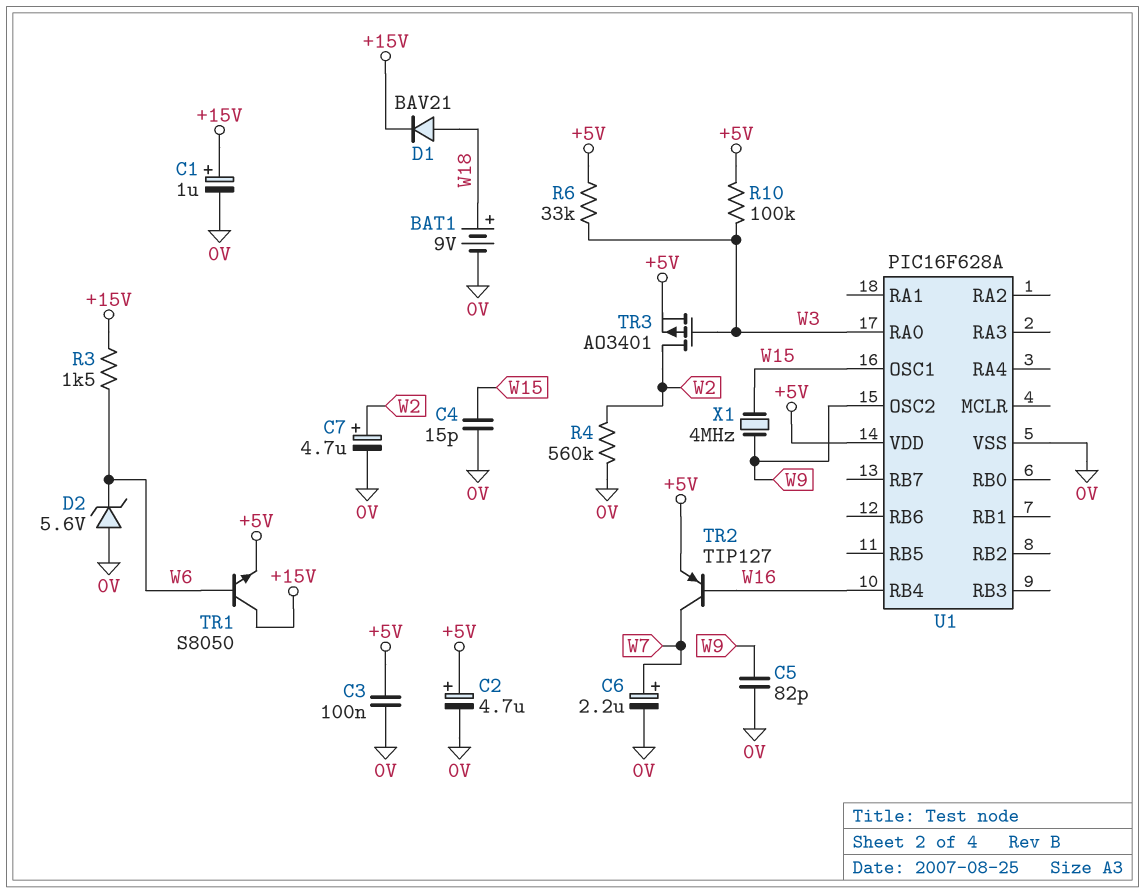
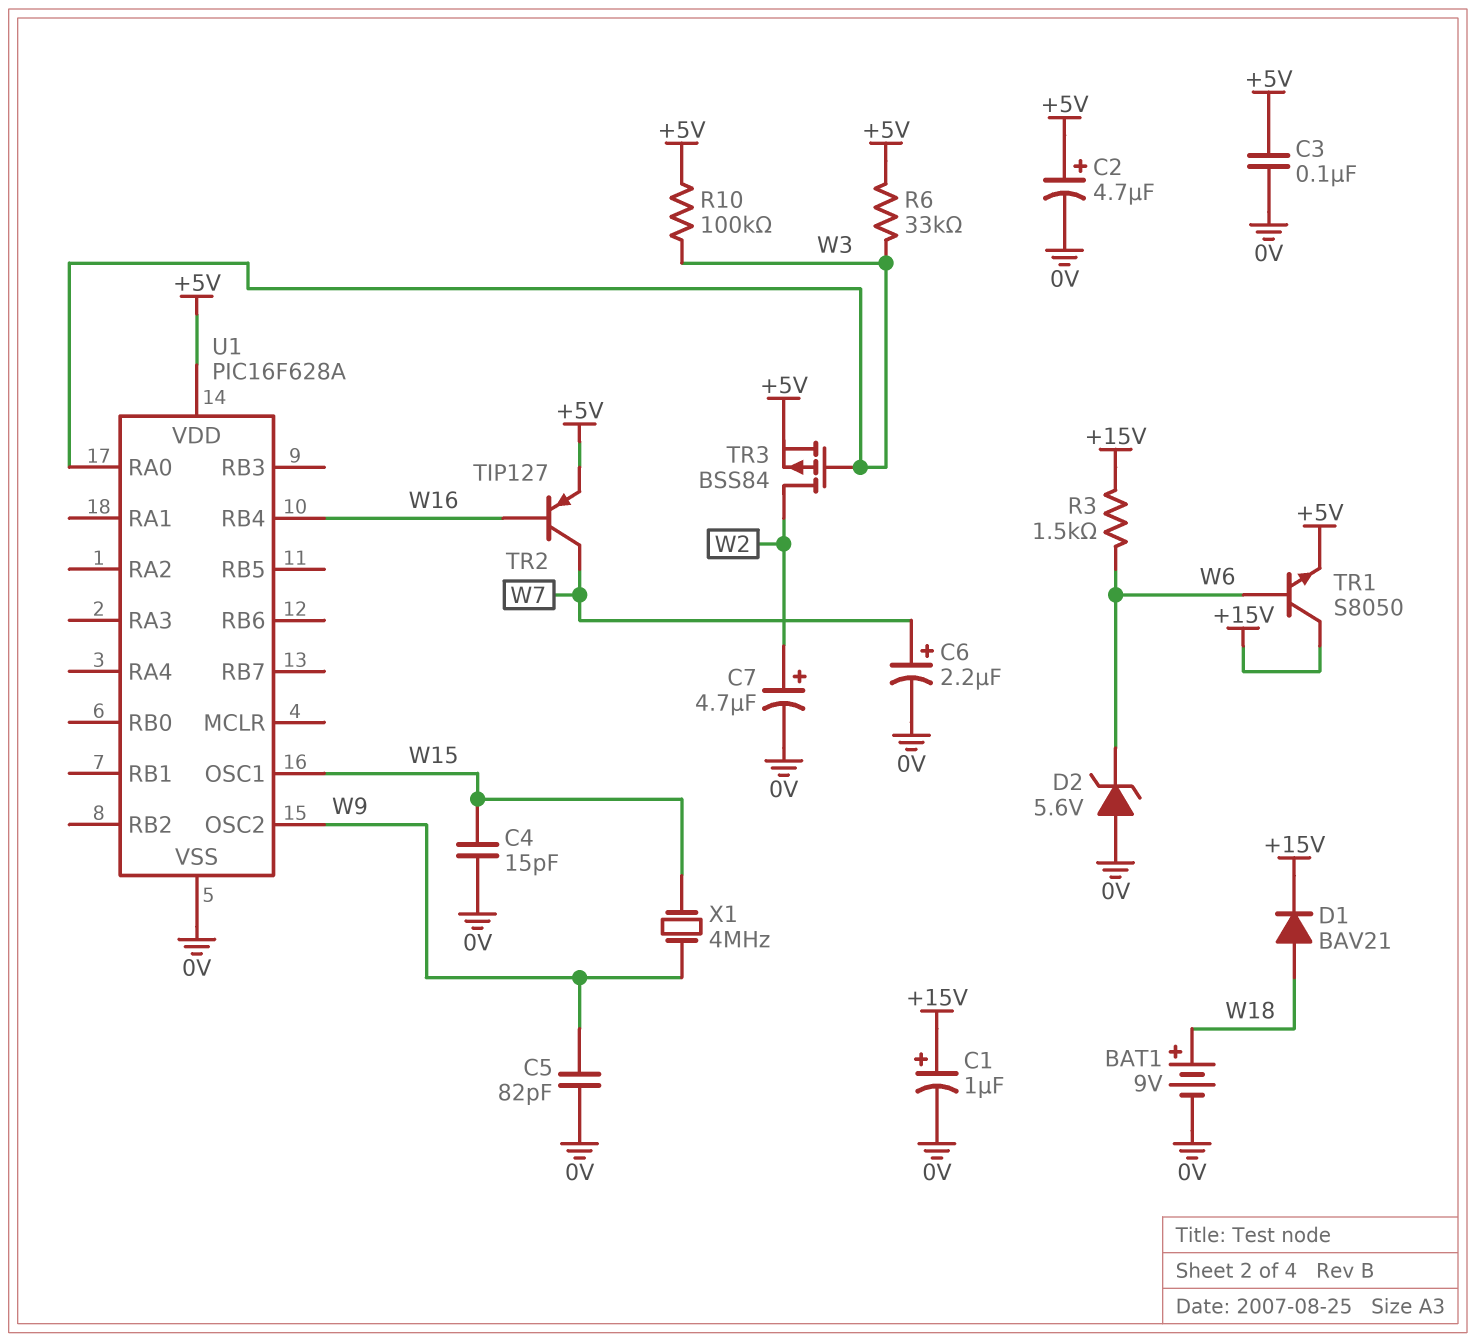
R4: 560k (0V, W2) -> none
TR3: PMOS AO3401 (G W3, D W2, S +5V) -> PMOS BSS84 (G W3, D W2, S +5V)

